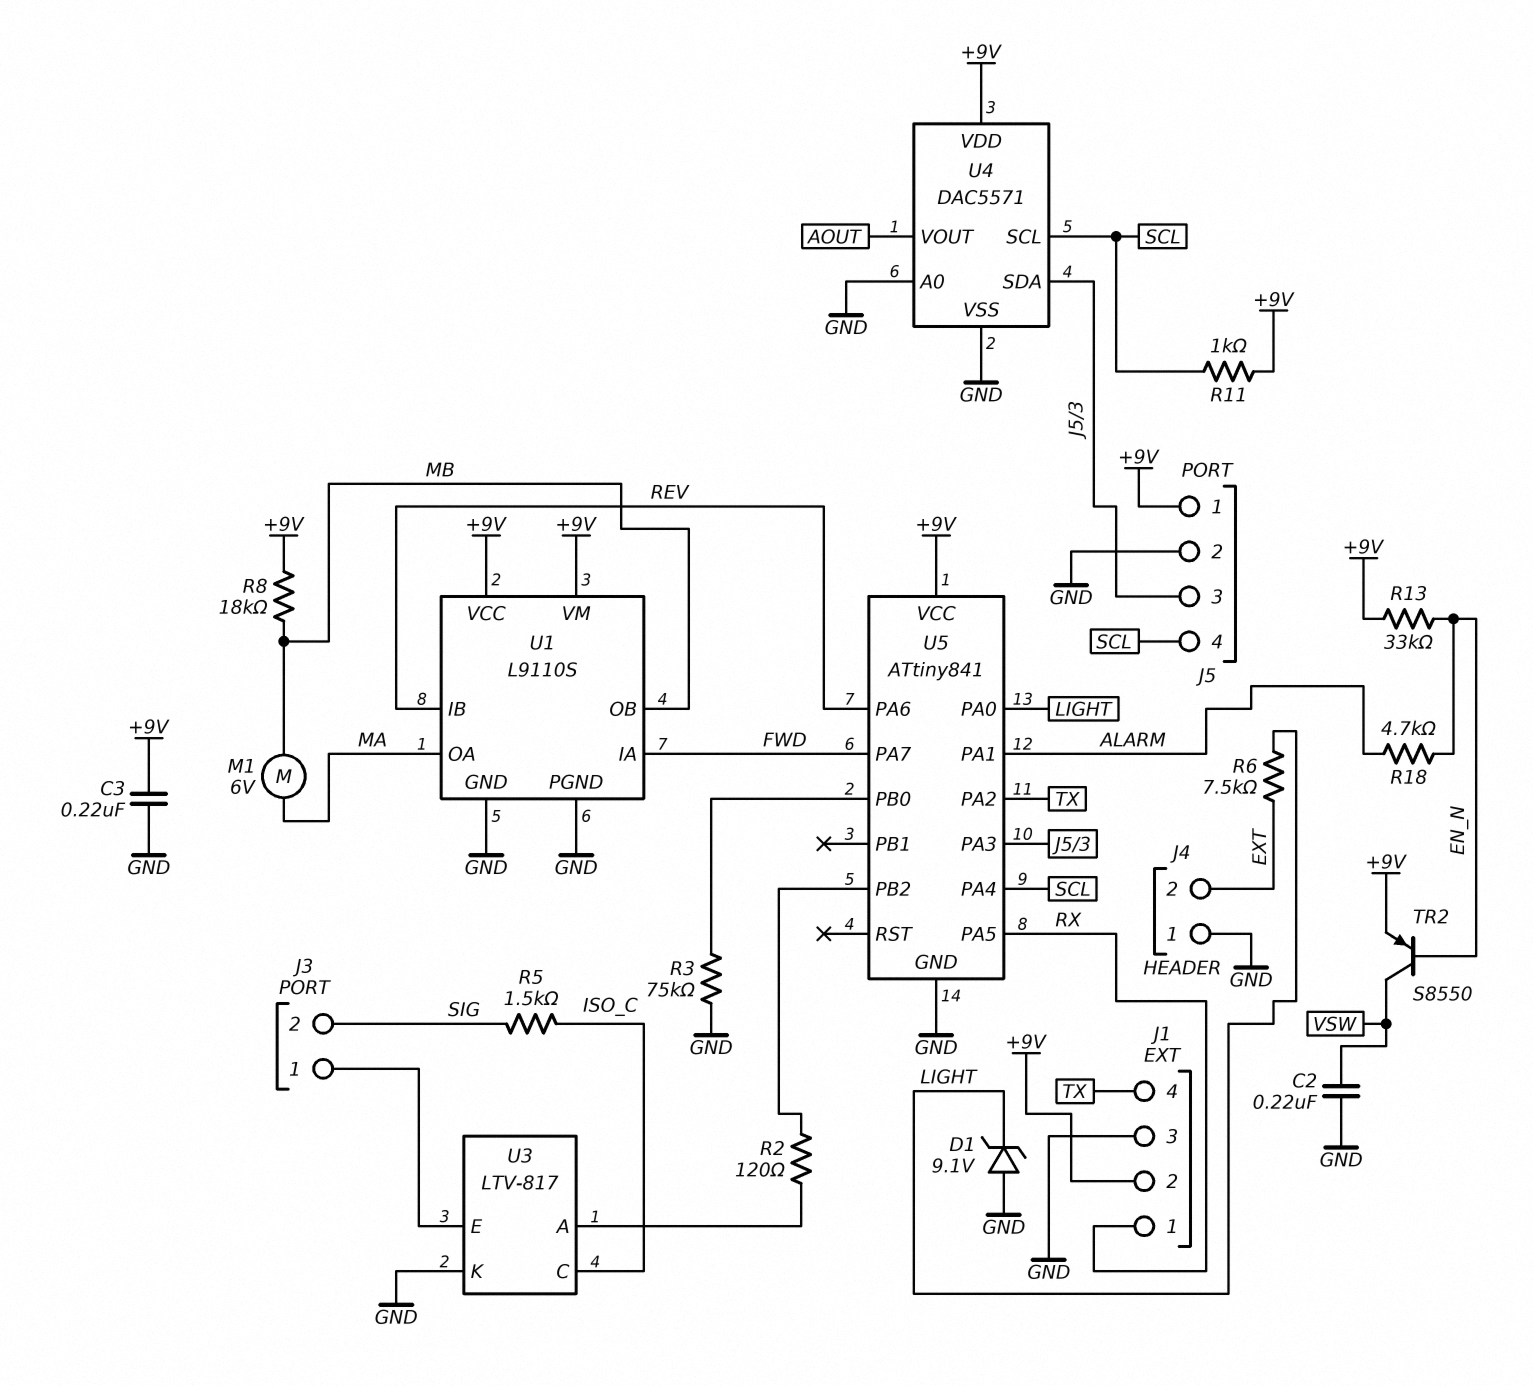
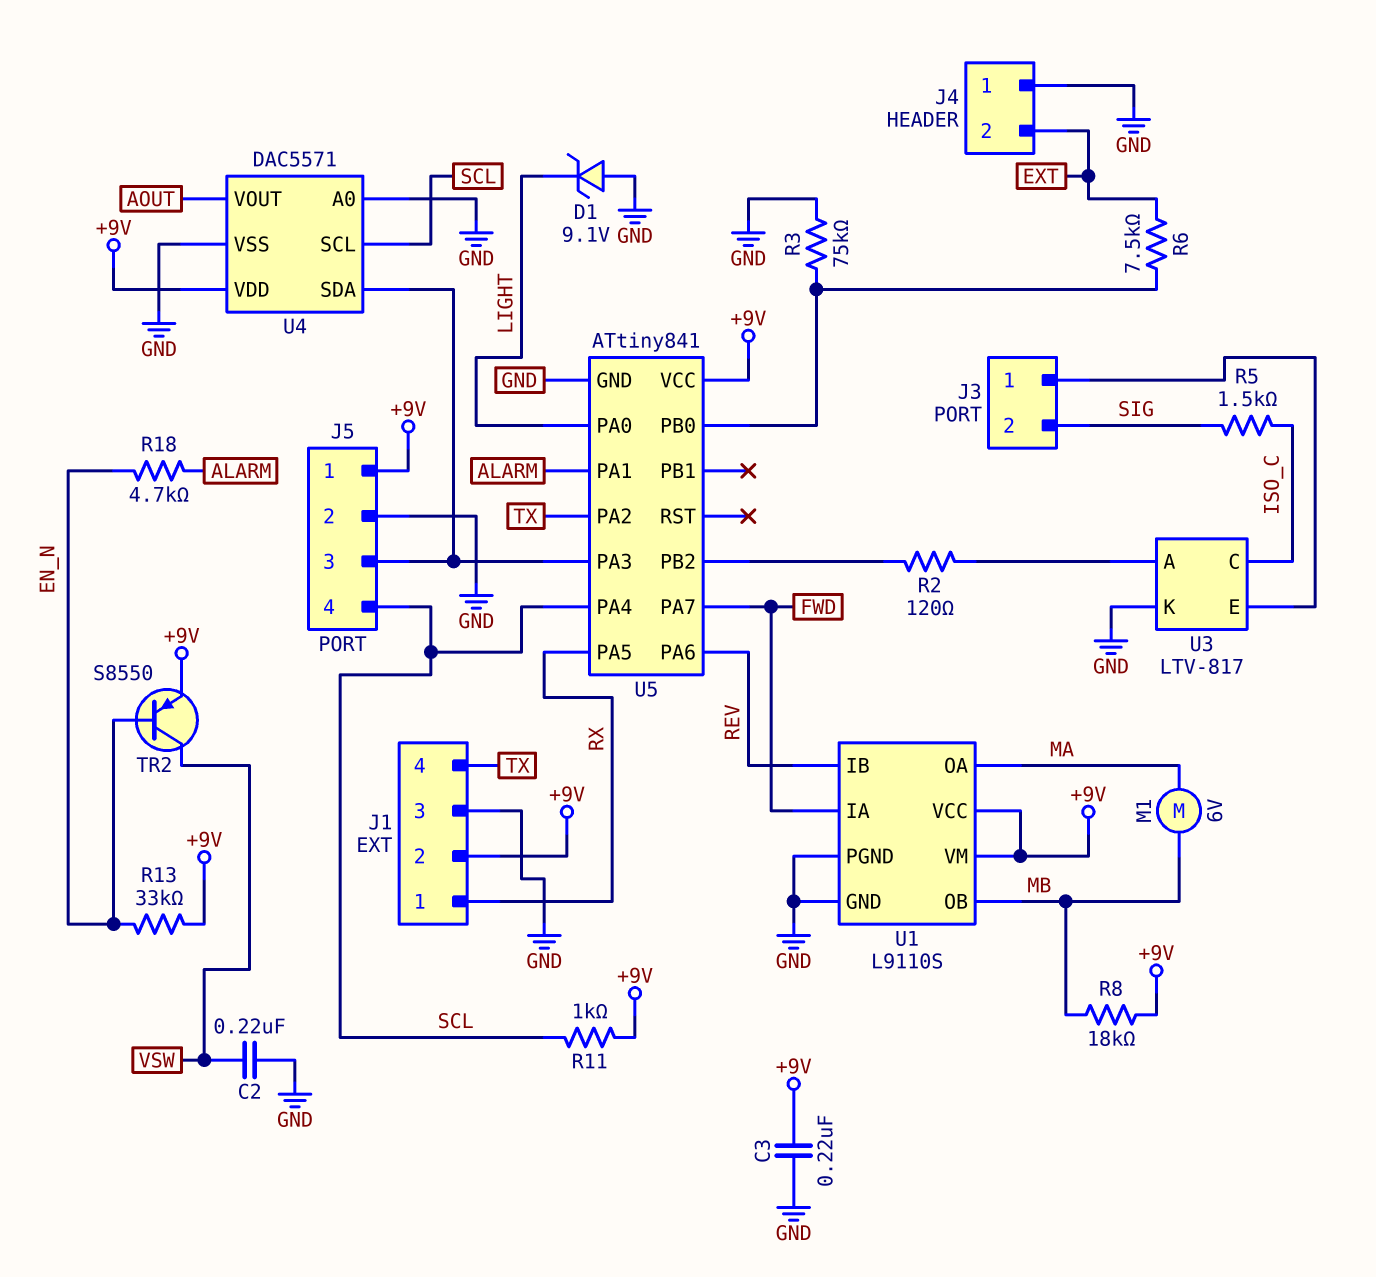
R6: 7.5k (EXT, LIGHT) -> 7.5k (EXT, U5/PB0)

